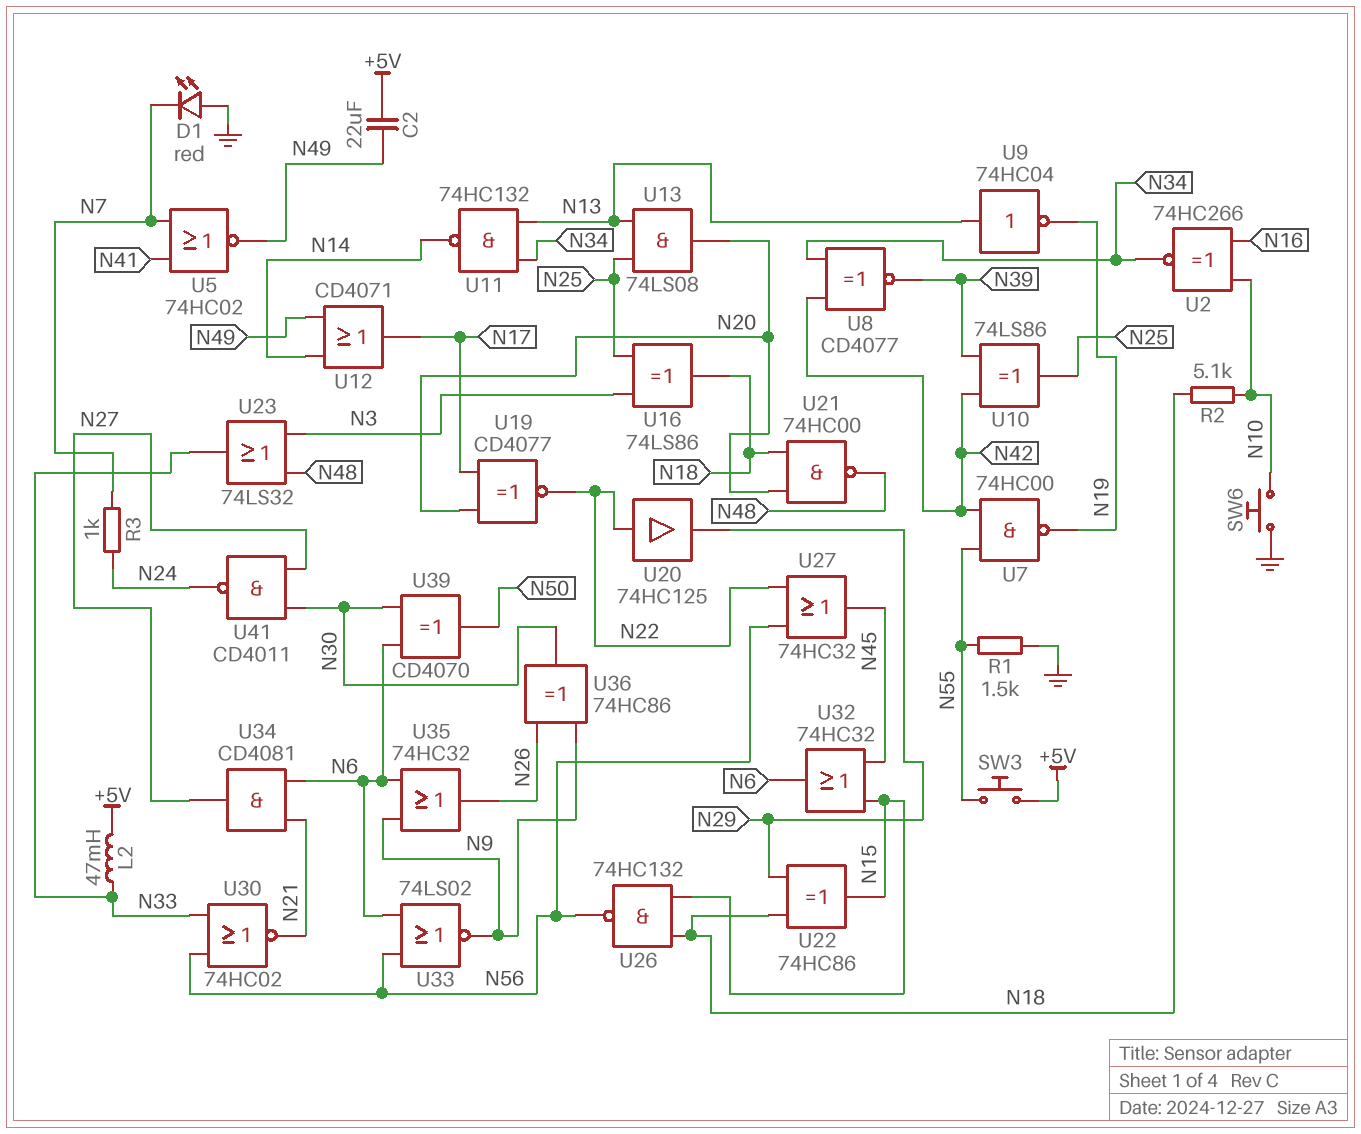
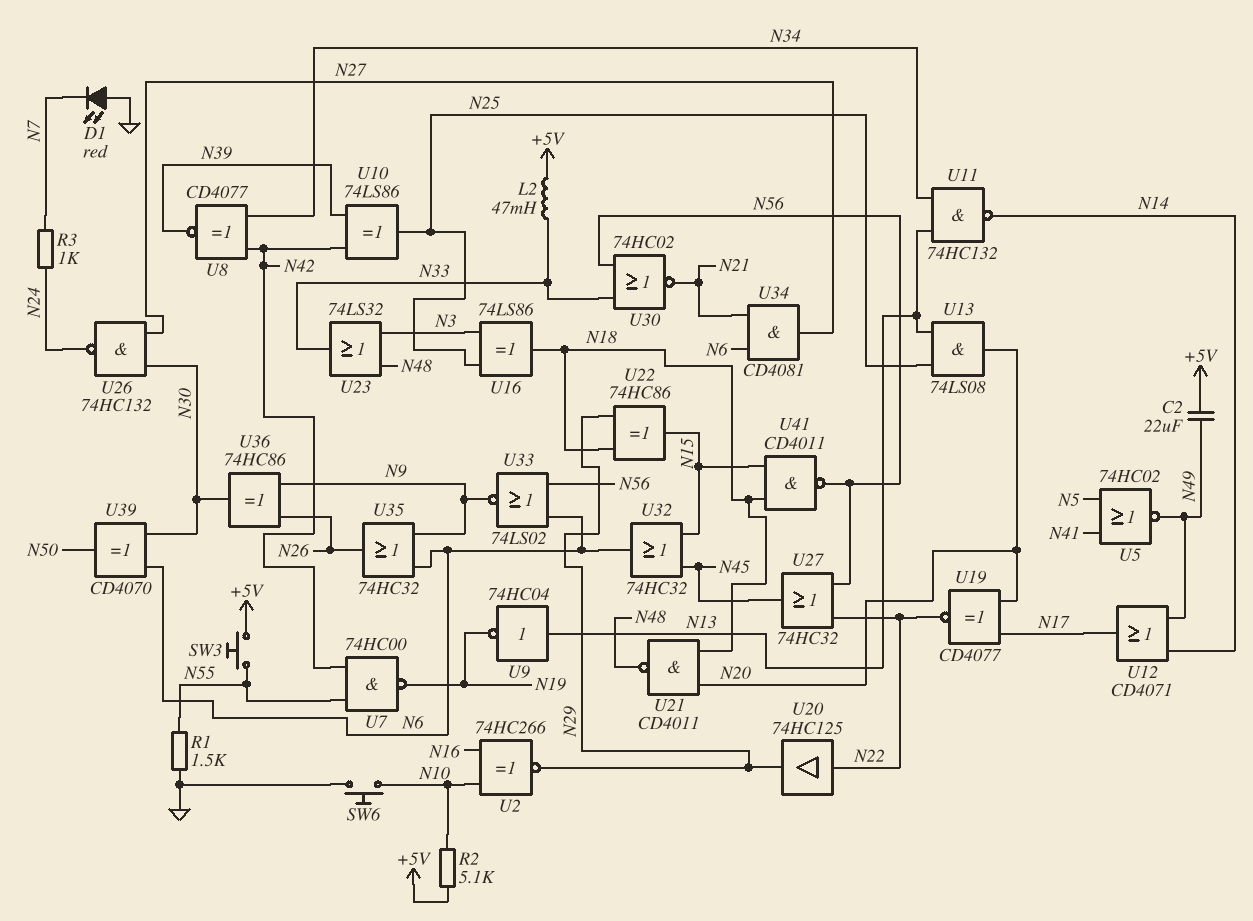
R2: 5.1k (N10, N18) -> 5.1k (+5V, N10)
U2: XNOR 74HC266 (in N10, in N16, out N34) -> XNOR 74HC266 (in N10, in N16, out N29)
U5: NOR 74HC02 (in N7, in N41, out N49) -> NOR 74HC02 (in N5, in N41, out N49)
U21: NAND 74HC00 (in N18, in N20, out N48) -> NAND CD4011 (in N18, in N20, out N48)
U26: NAND 74HC132 (in N15, in N18, out N56) -> NAND 74HC132 (in N27, in N30, out N24)
U41: NAND CD4011 (in N27, in N30, out N24) -> NAND CD4011 (in N15, in N18, out N56)

